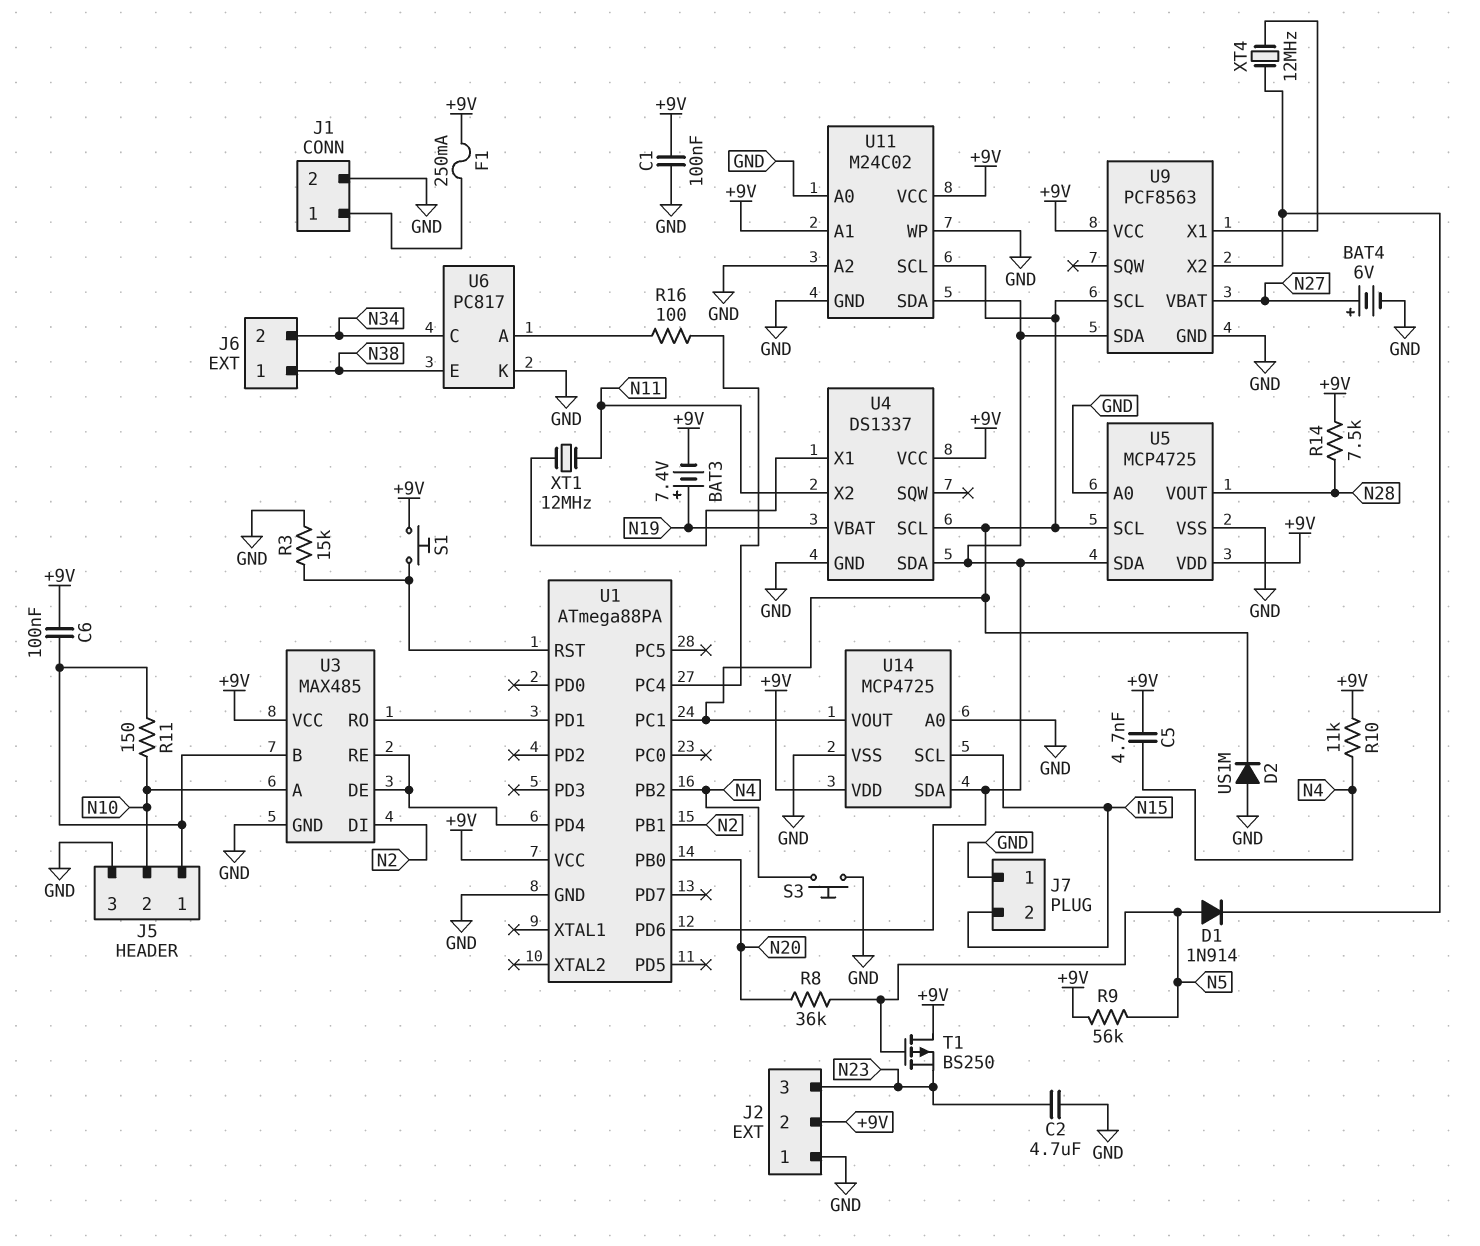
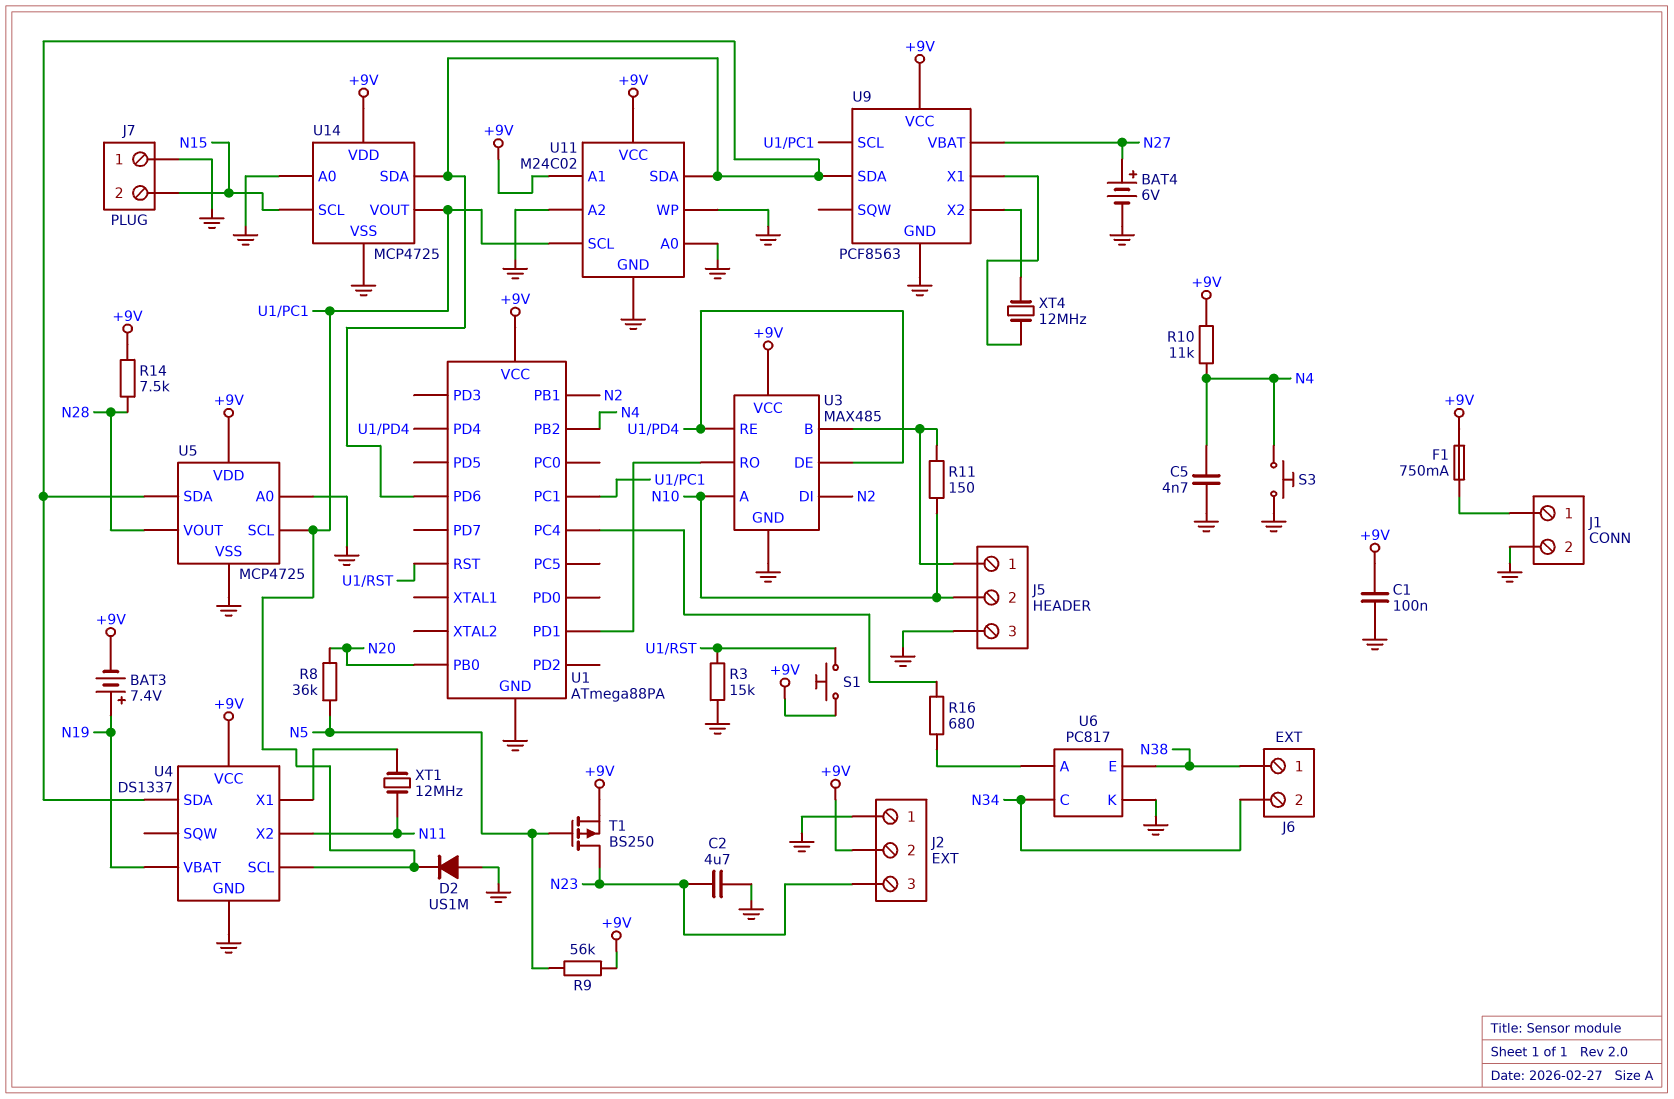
C5: 4.7nF (+9V, N4) -> 4.7nF (GND, N4)
C6: 100nF (+9V, J5/1) -> none
D1: diode 1N914 (A N5, K U9/X2) -> none
F1: 250mA (+9V, J1/1) -> 750mA (+9V, J1/1)
R16: 100 (U1/PC4, U6/A) -> 680 (U1/PC4, U6/A)
T1: PMOS BS250 (G N5, D +9V, S N23) -> PMOS BS250 (G N5, D N23, S +9V)

